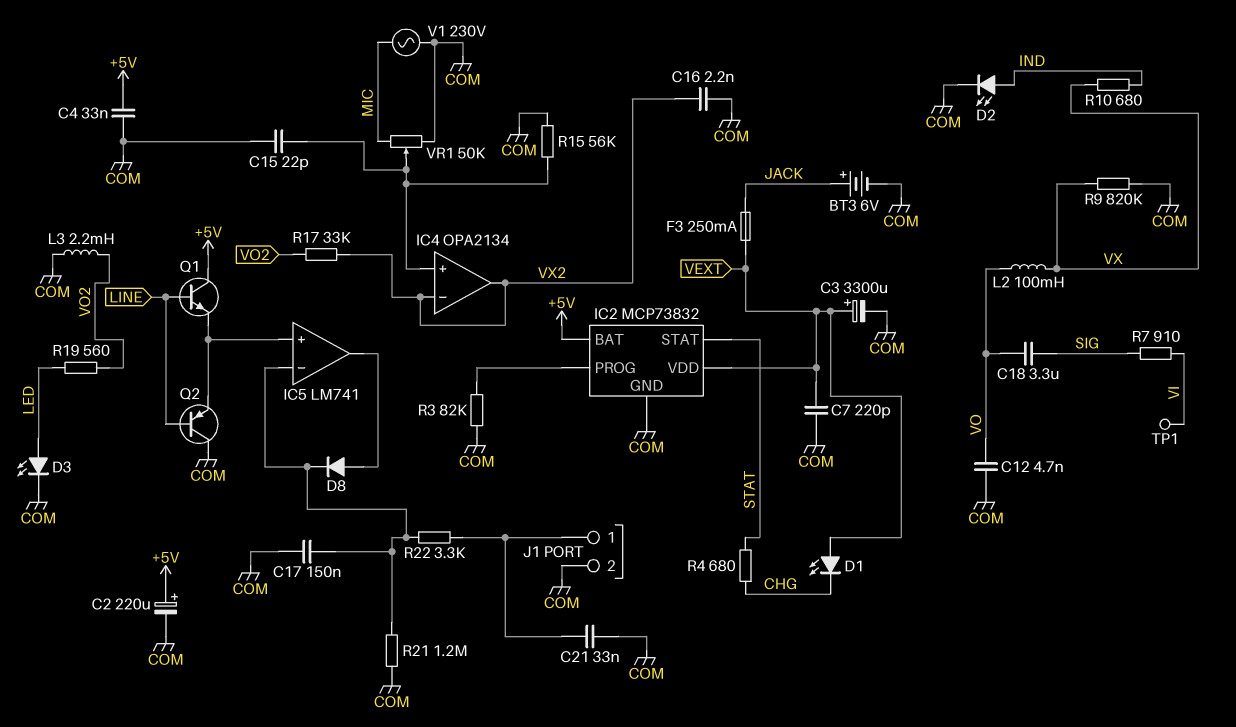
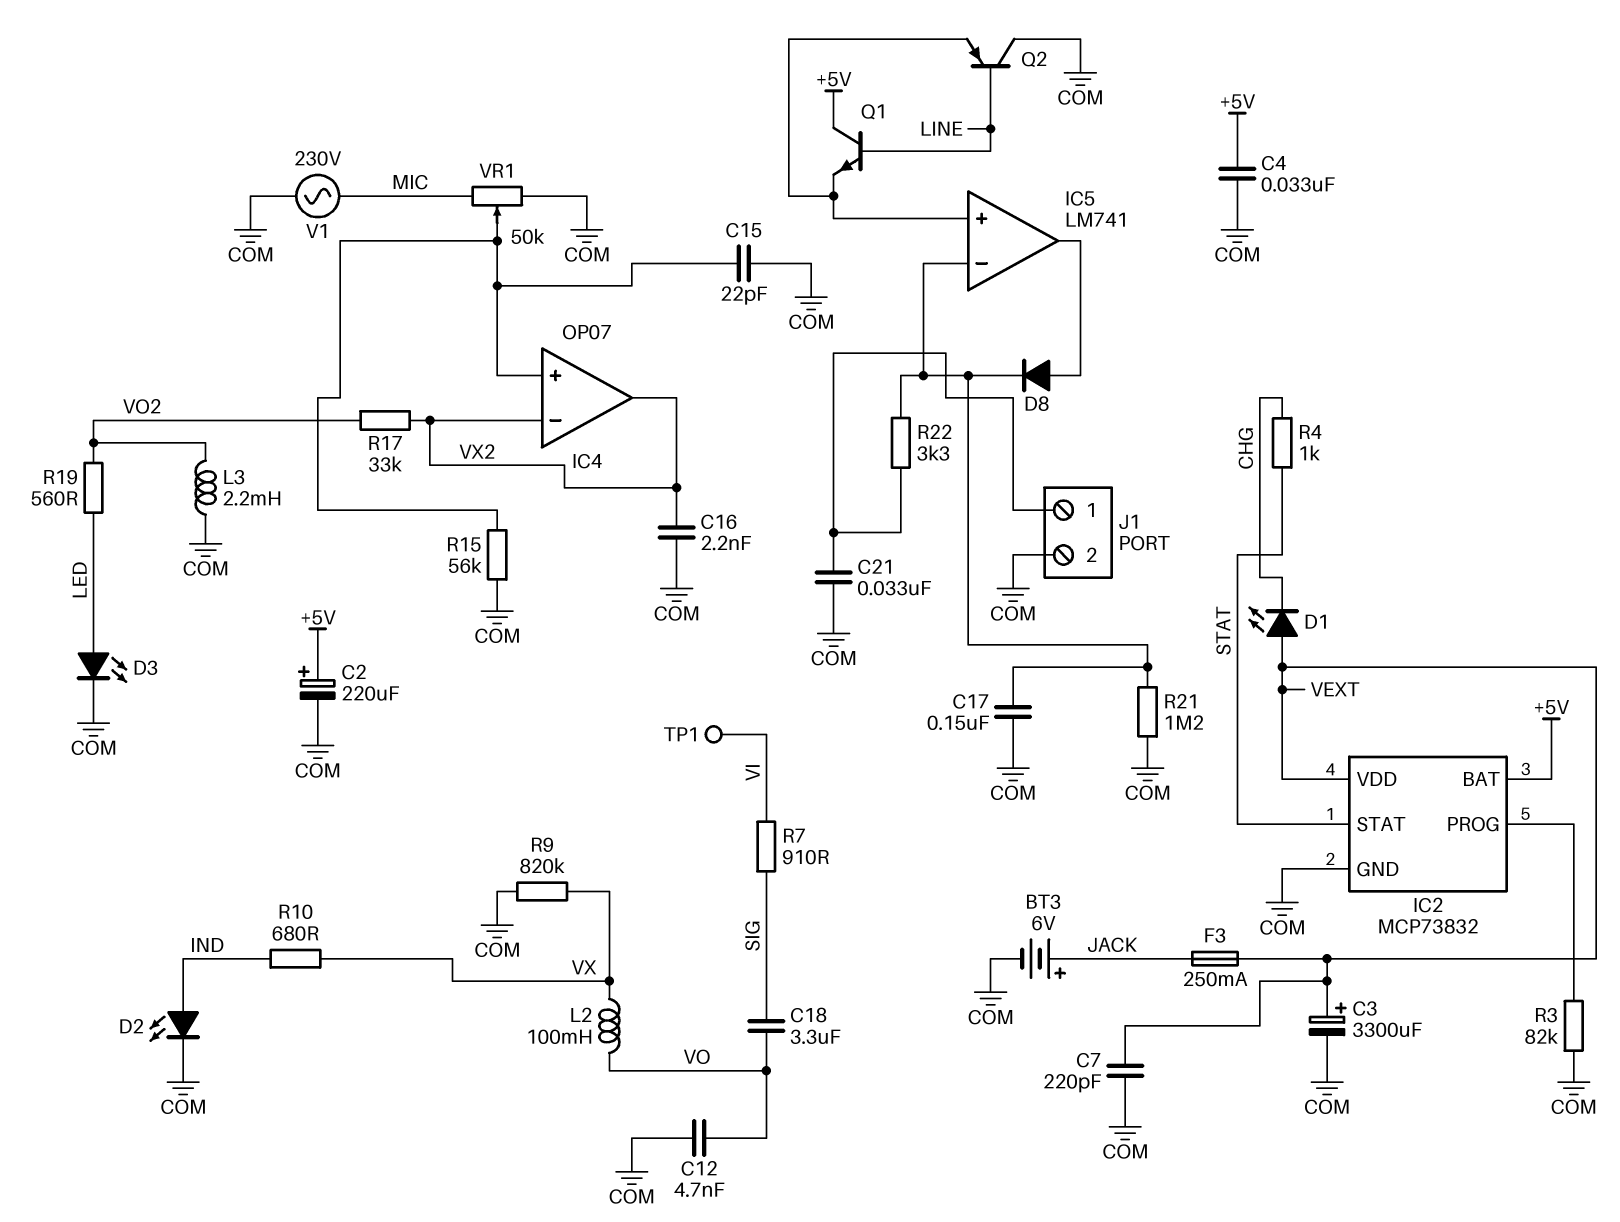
IC4: OPA2134 -> OP07
R4: 680 (CHG, STAT) -> 1k (CHG, STAT)

